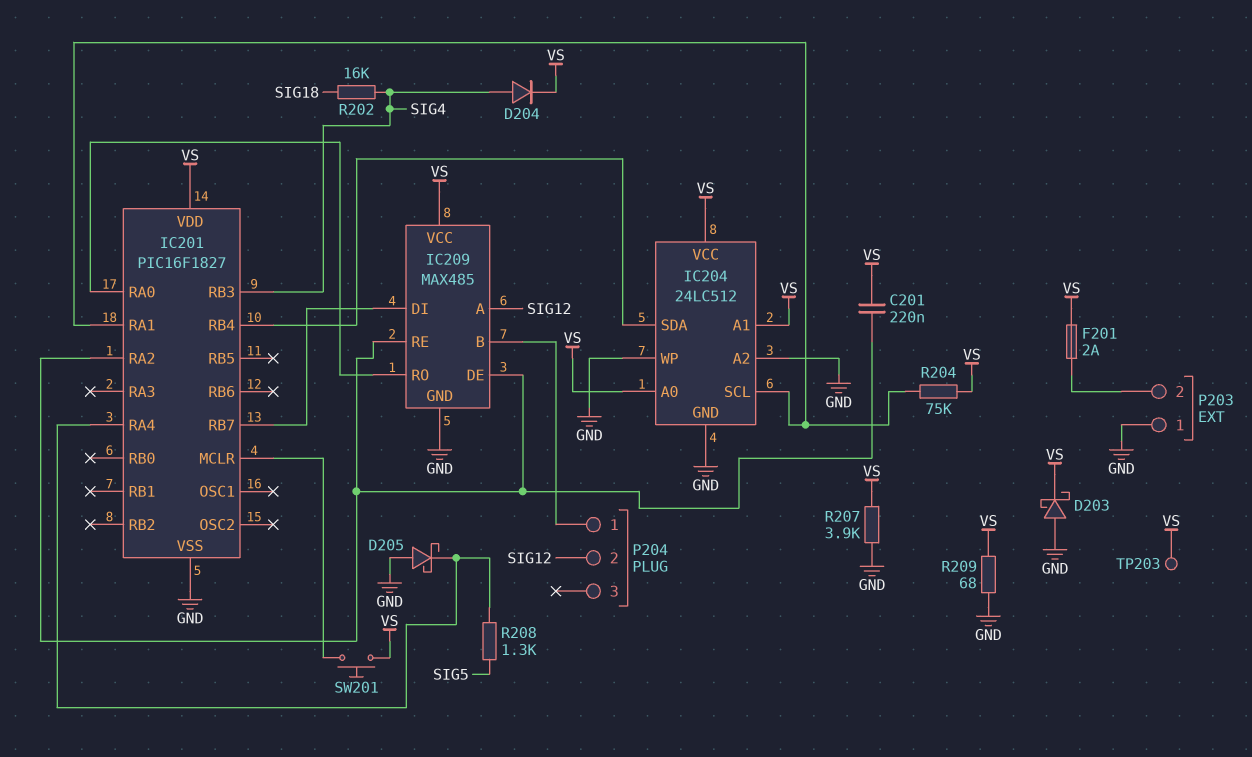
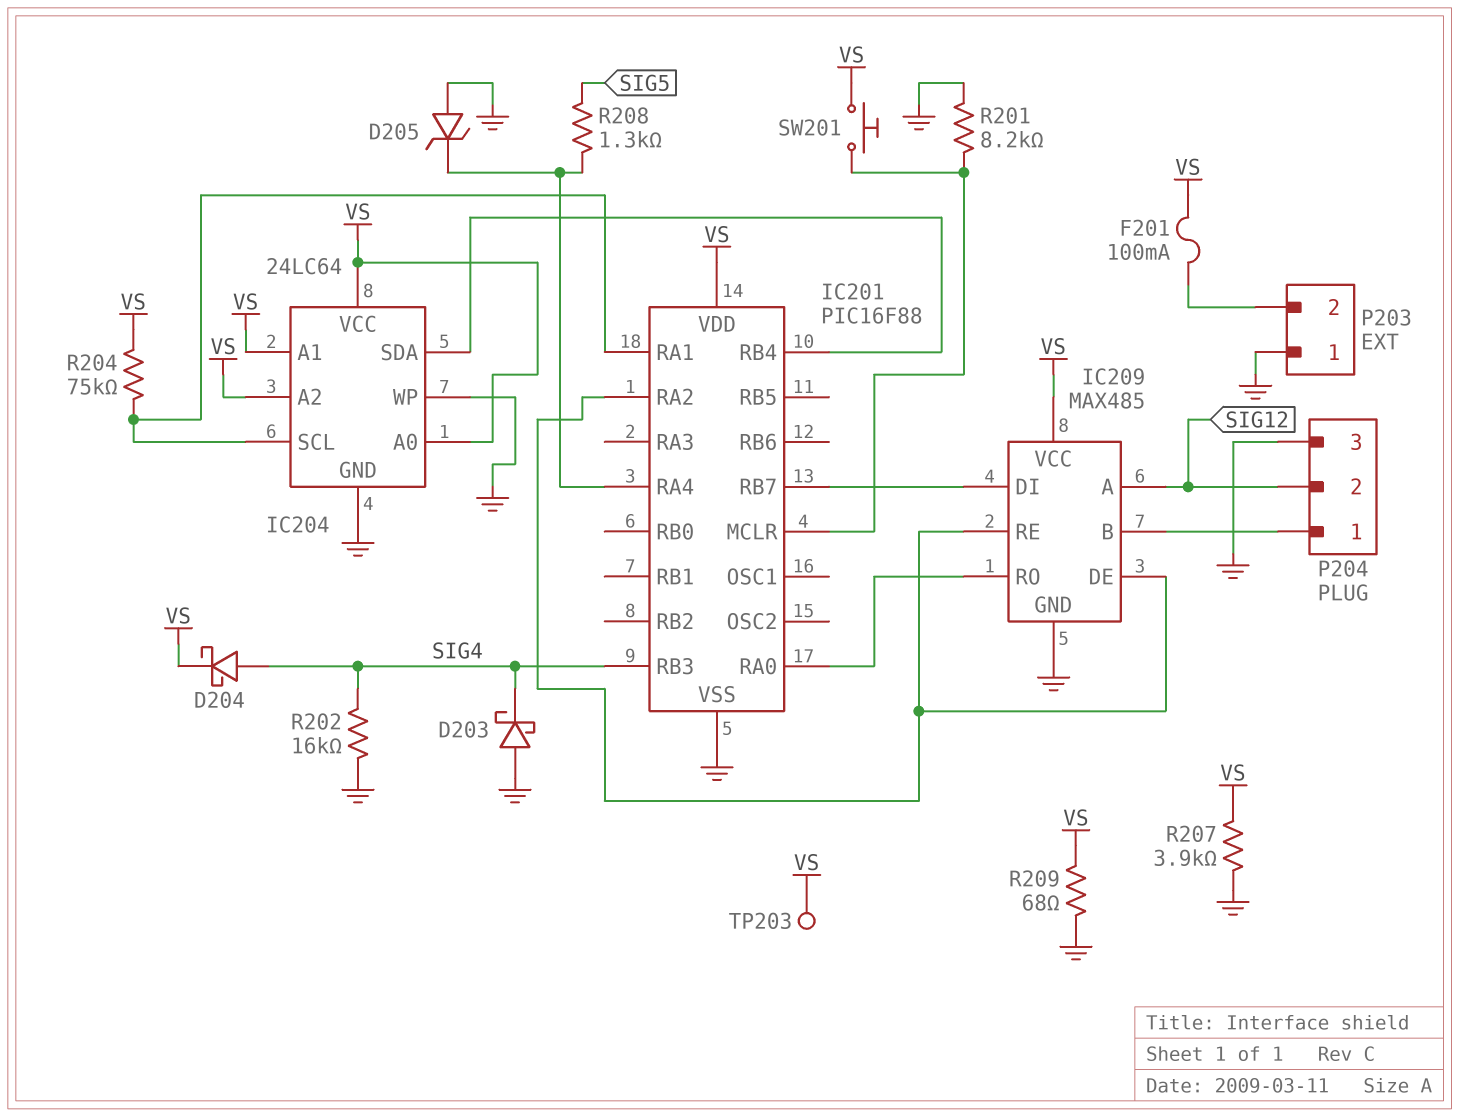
C201: 220nF (IC201/RA2, VS) -> none
D203: schottky (A GND, K VS) -> schottky (A GND, K SIG4)
D204: diode (A SIG4, K VS) -> schottky (A SIG4, K VS)
D205: schottky (A GND, K IC201/RA4) -> zener (A GND, K IC201/RA4)
F201: 2A (P203/2, VS) -> 100mA (P203/2, VS)
IC201: PIC16F1827 -> PIC16F88
IC204: 24LC512 -> 24LC64
IC204 pin A2: GND -> VS
P204 pin 3: none -> GND
R201: none -> 8.2k (GND, IC201/MCLR)
R202: 16k (SIG4, SIG18) -> 16k (GND, SIG4)

